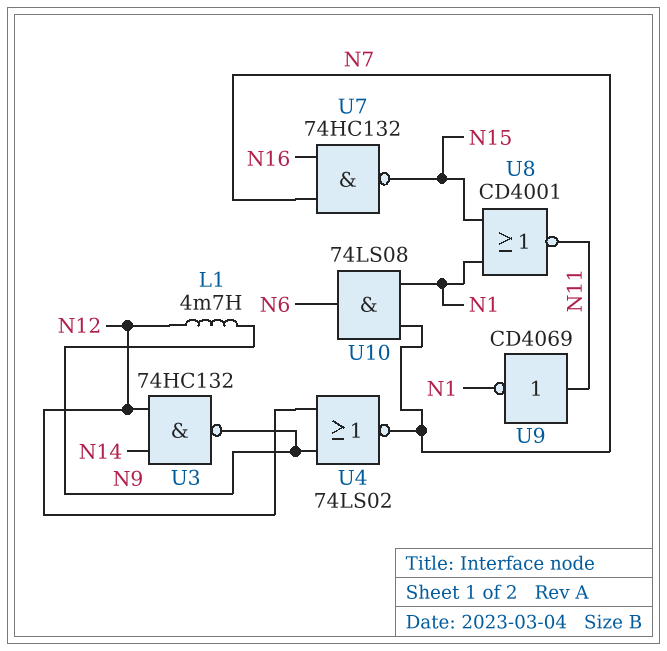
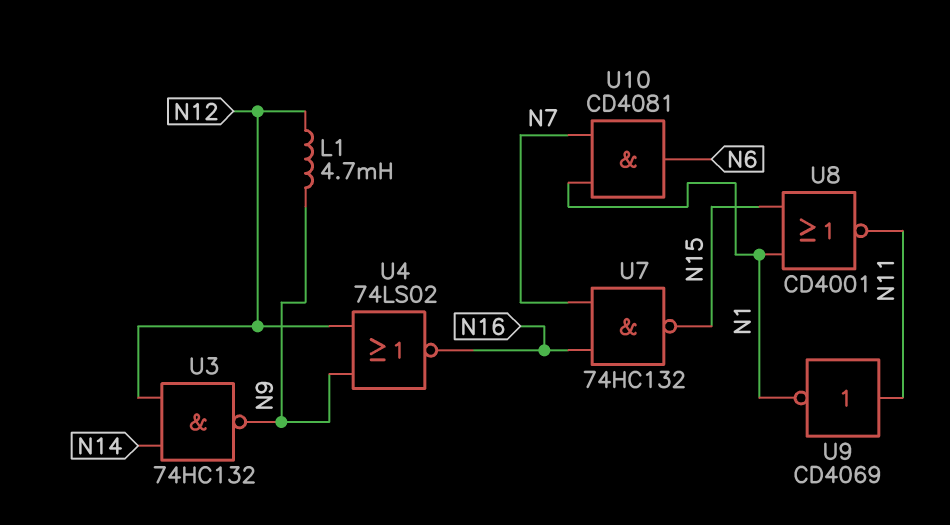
U4: NOR 74LS02 (in N9, in N12, out N7) -> NOR 74LS02 (in N9, in N12, out N16)
U10: AND 74LS08 (in N1, in N7, out N6) -> AND CD4081 (in N1, in N7, out N6)

